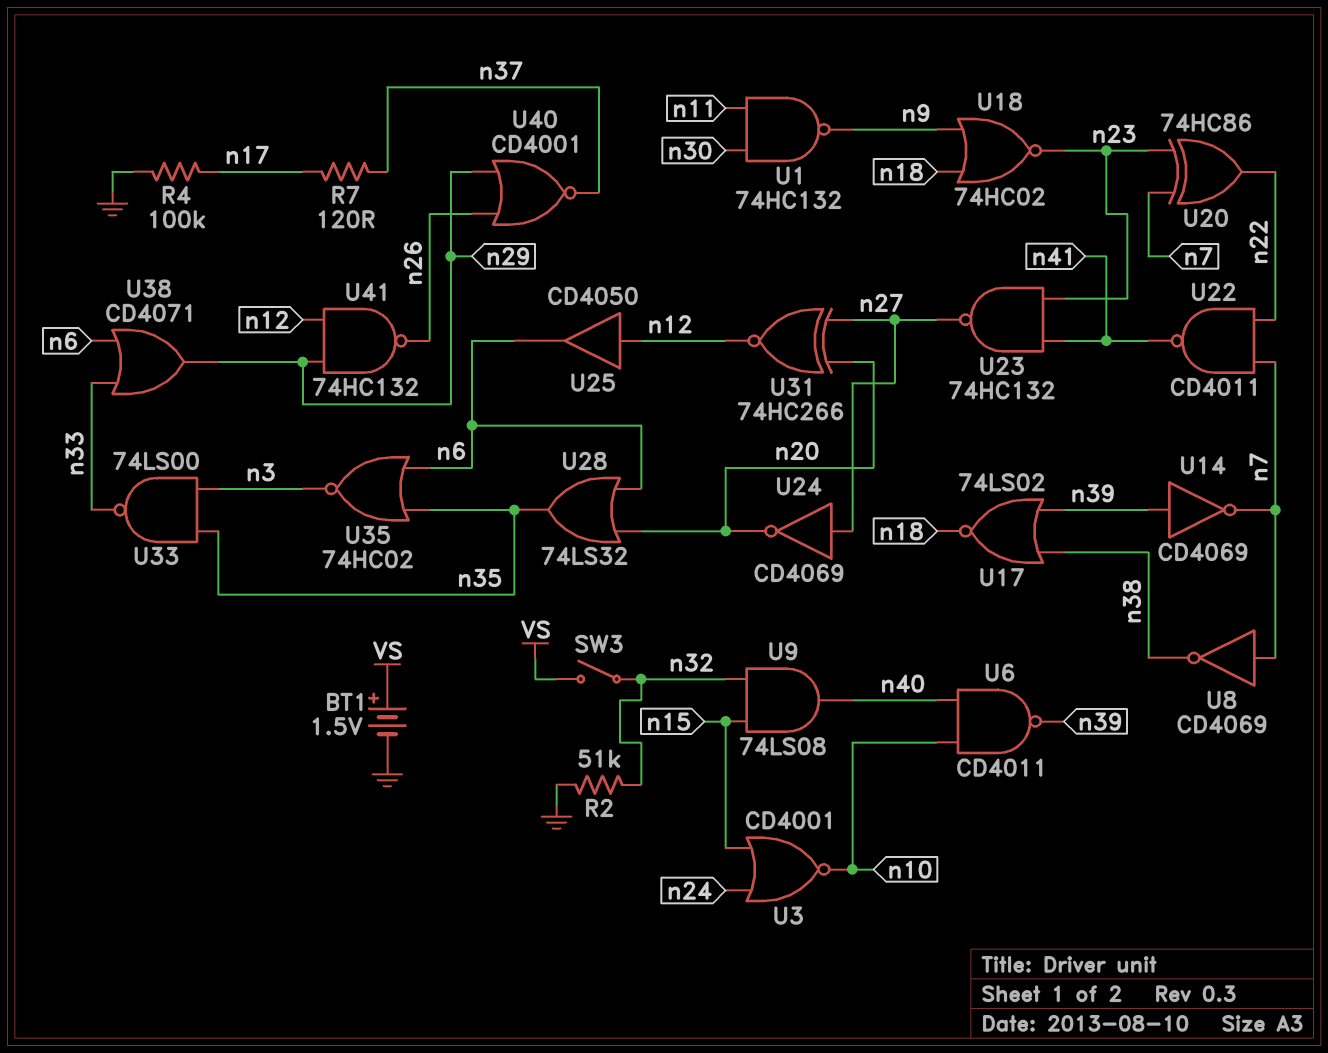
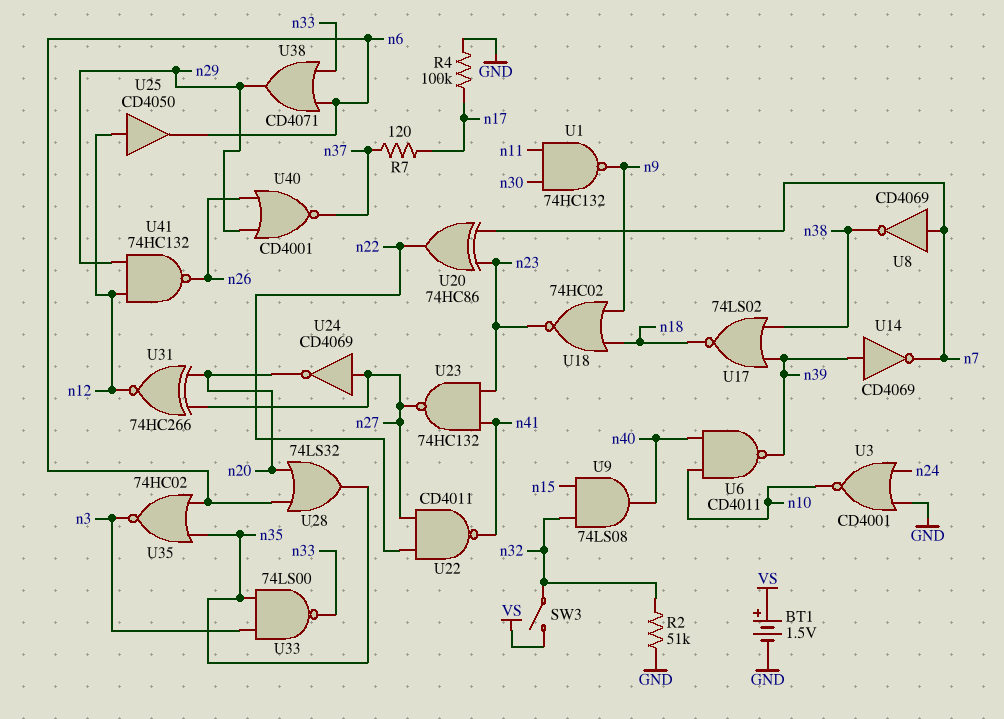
U3: NOR CD4001 (in n15, in n24, out n10) -> NOR CD4001 (in GND, in n24, out n10)
U22: NAND CD4011 (in n7, in n22, out n41) -> NAND CD4011 (in n22, in n27, out n41)

